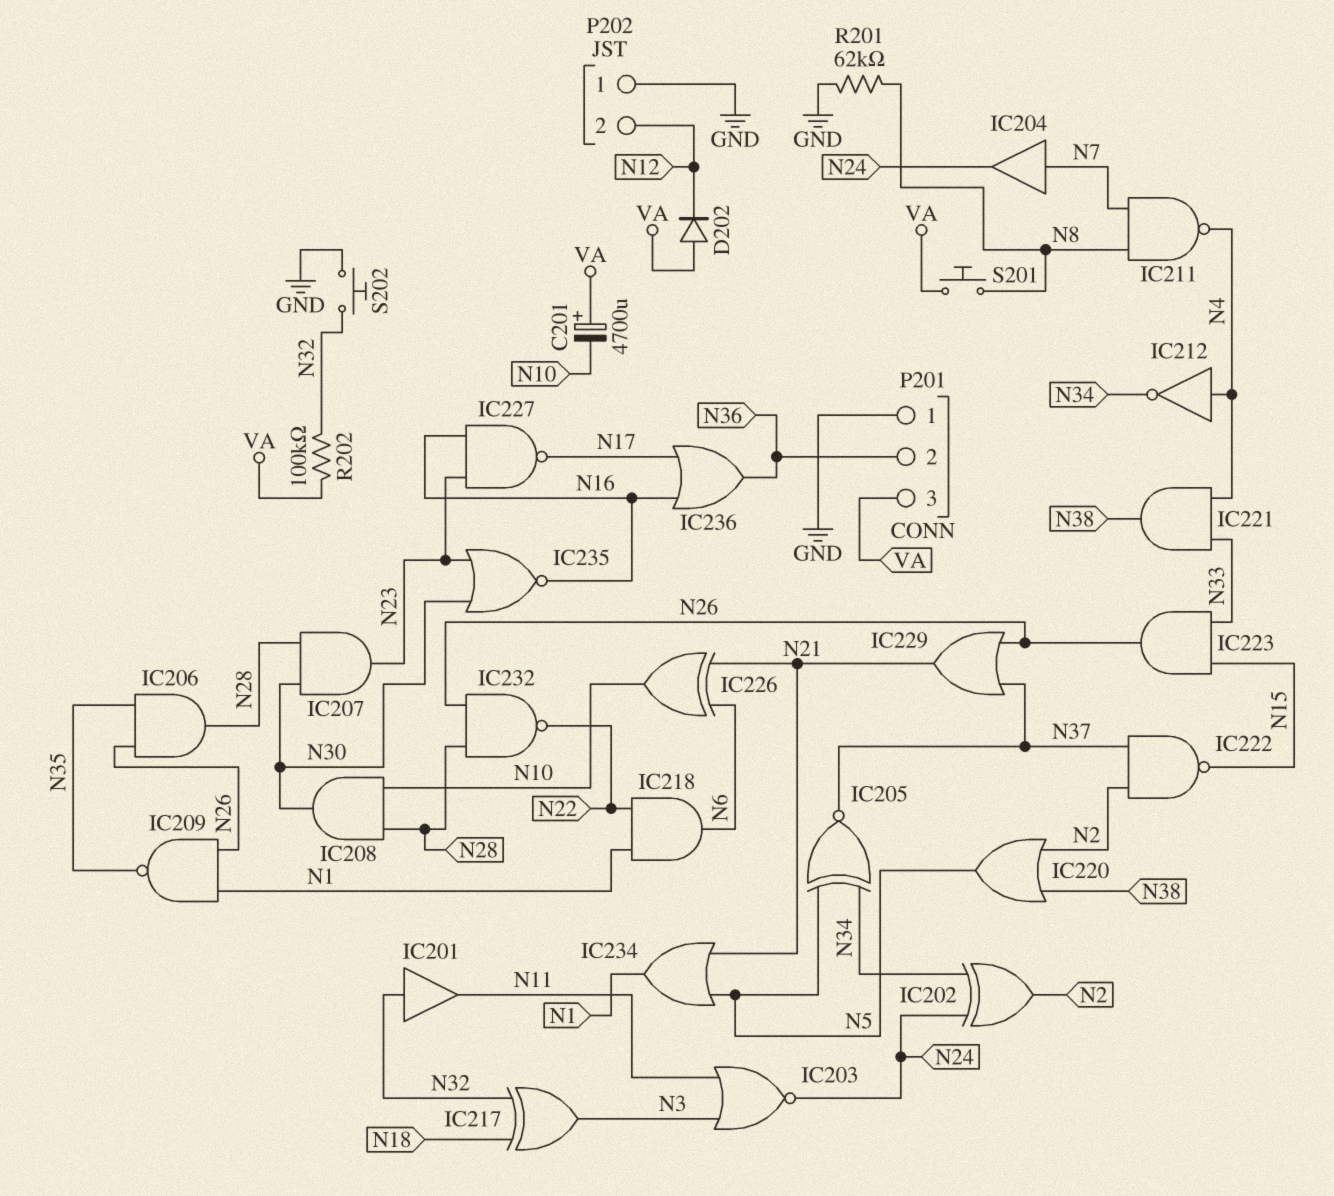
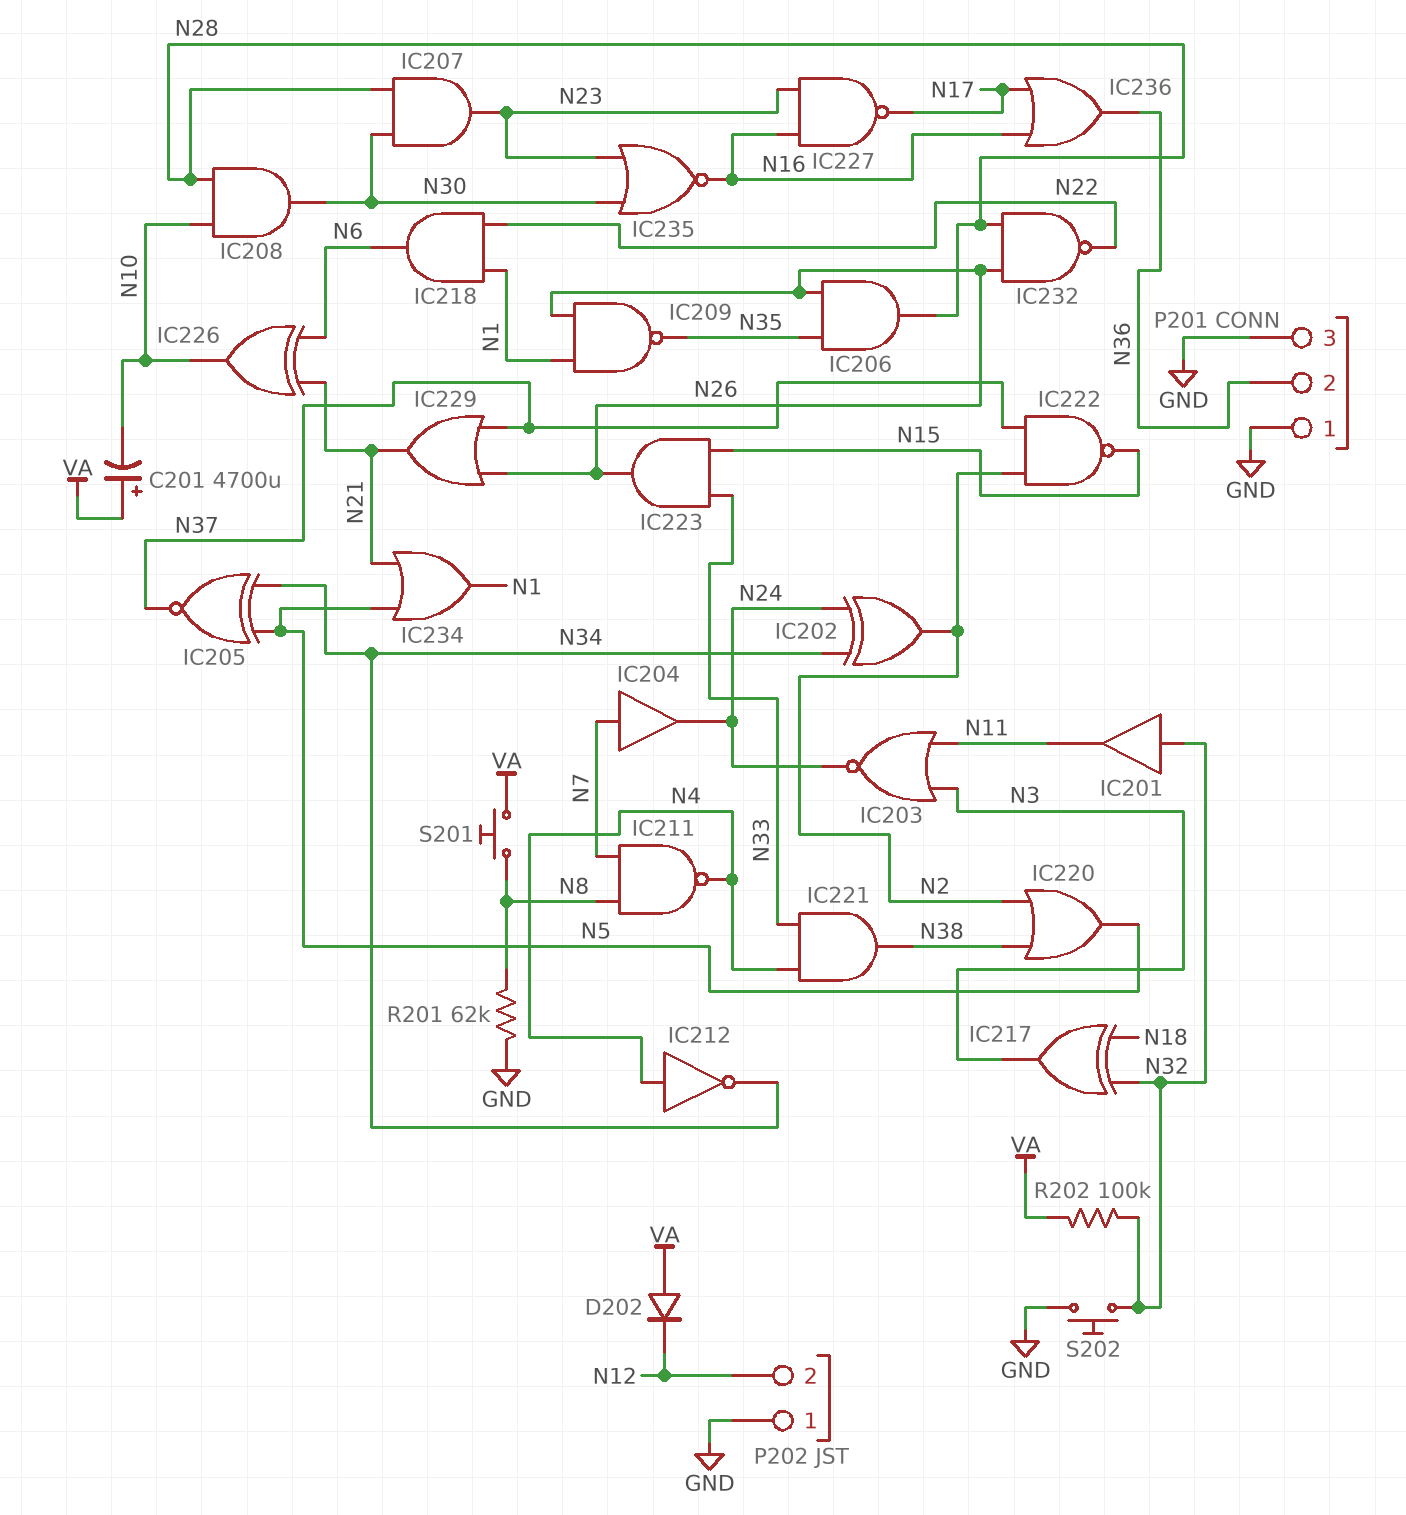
P201 pin 3: VA -> GND

